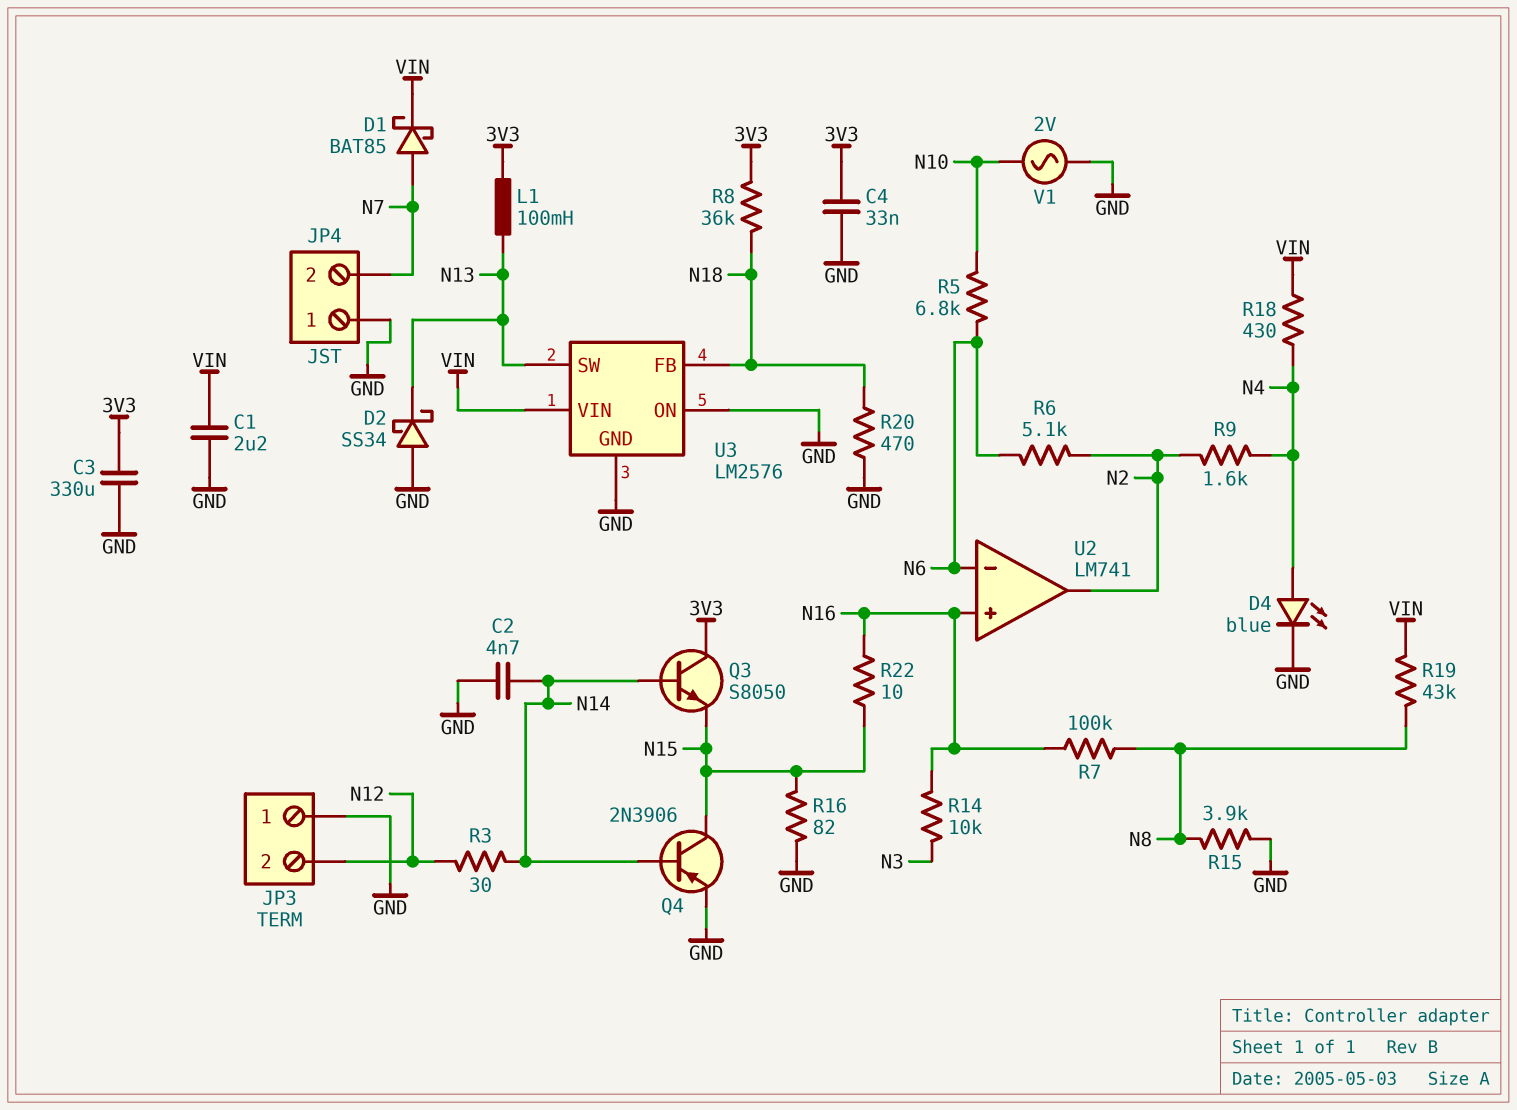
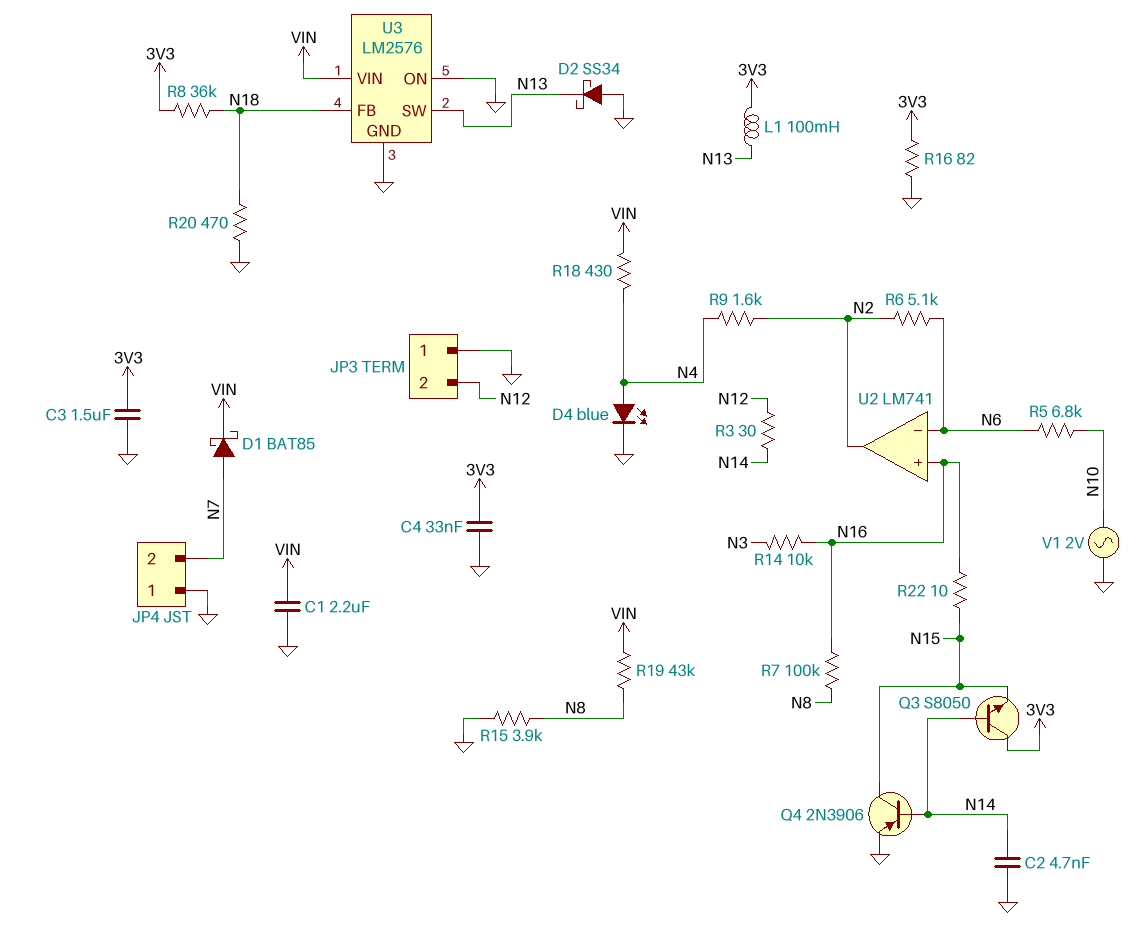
C3: 330uF (3V3, GND) -> 1.5uF (3V3, GND)
R16: 82 (GND, N15) -> 82 (3V3, GND)

